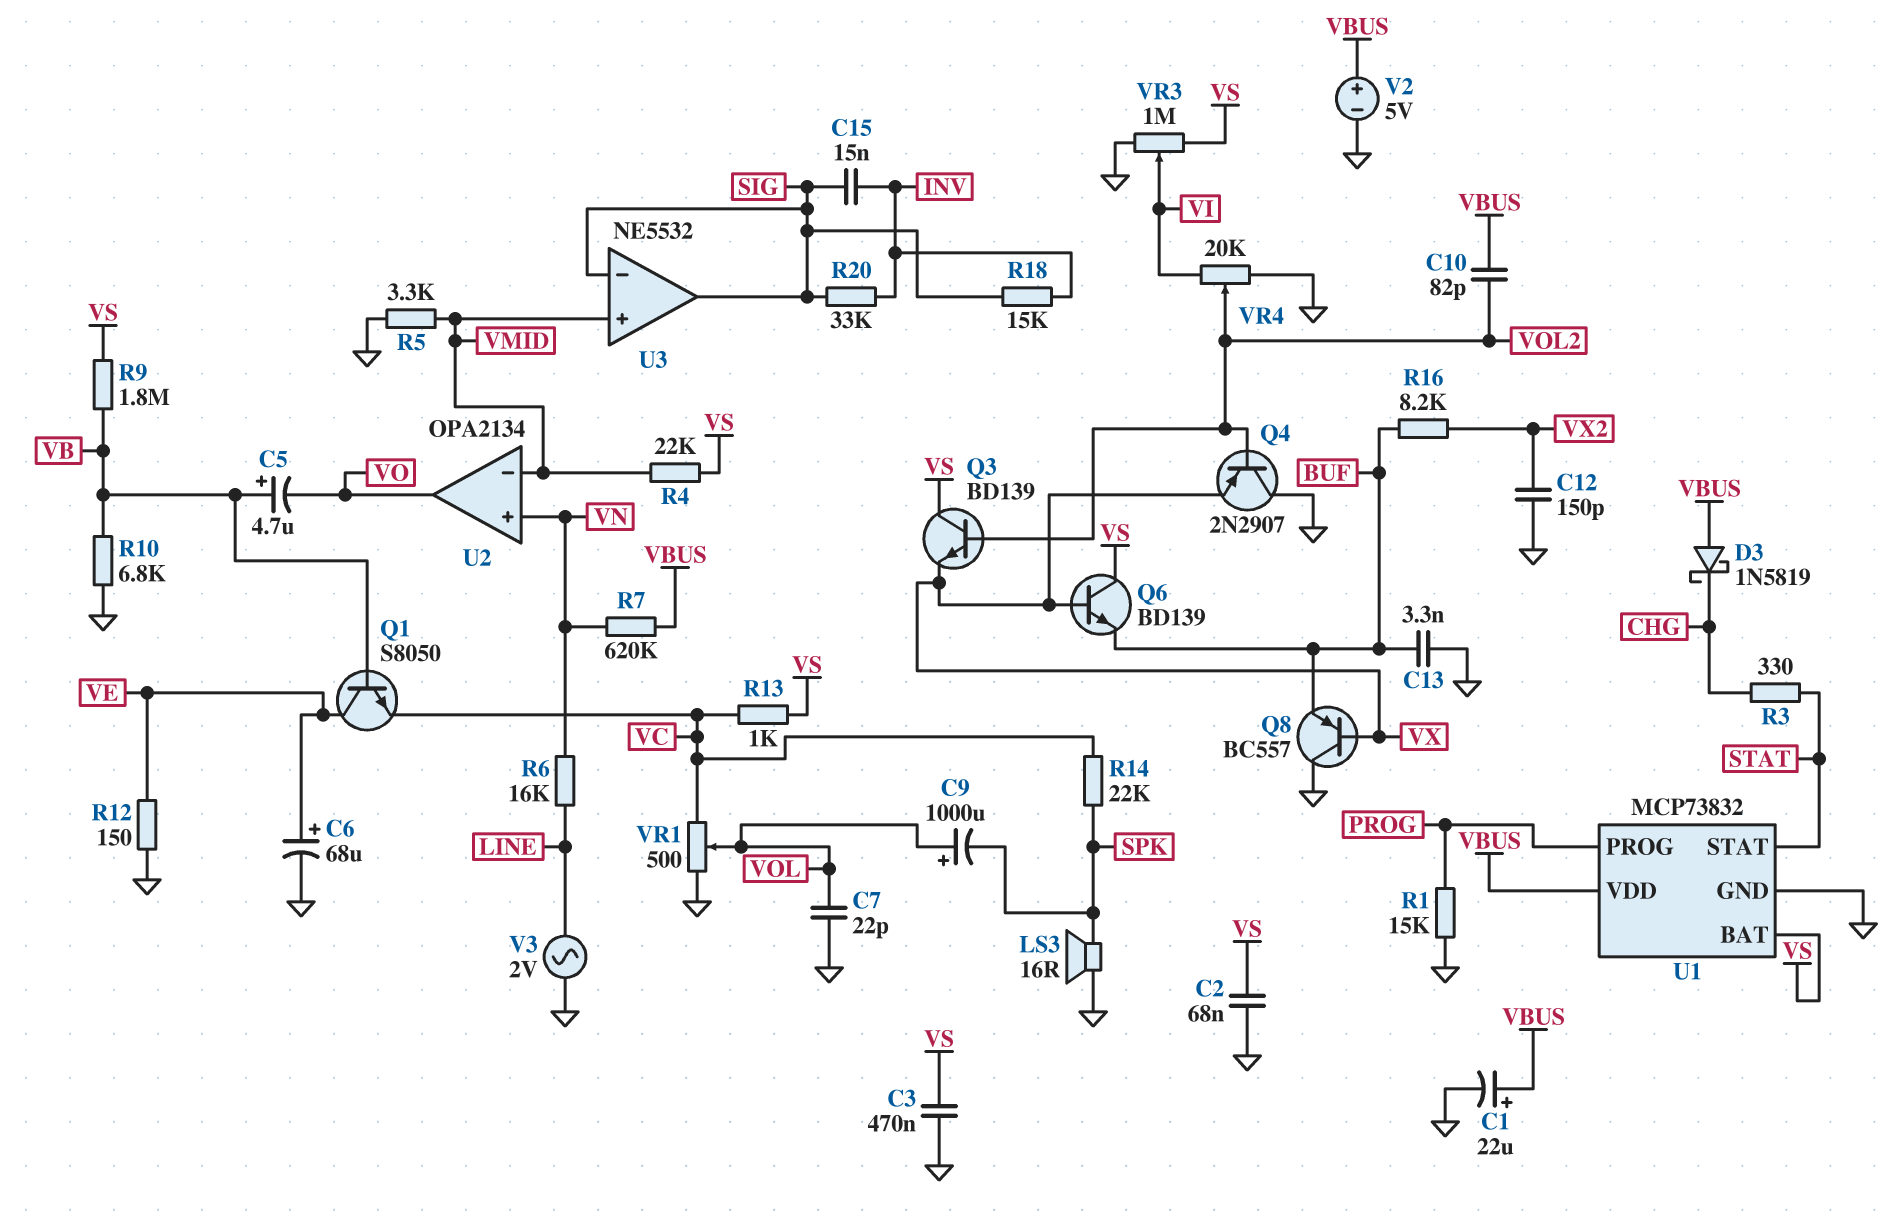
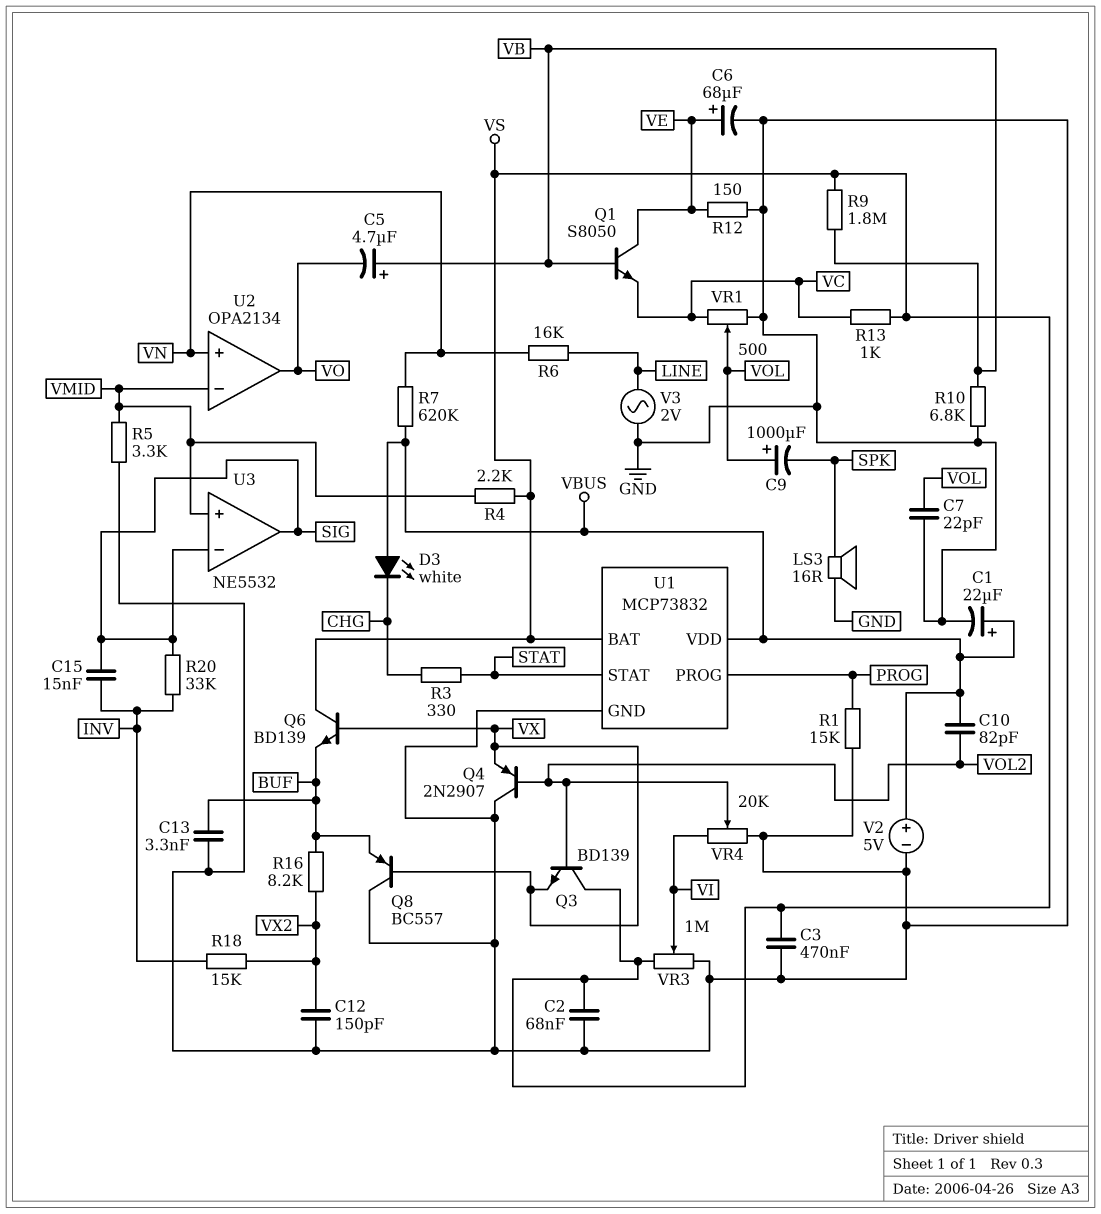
D3: schottky 1N5819 (A VBUS, K CHG) -> LED white (A VBUS, K CHG)
R4: 22k (VMID, VS) -> 2.2k (VMID, VS)
R14: 22k (SPK, VC) -> none
R18: 15k (INV, SIG) -> 15k (INV, VX2)

